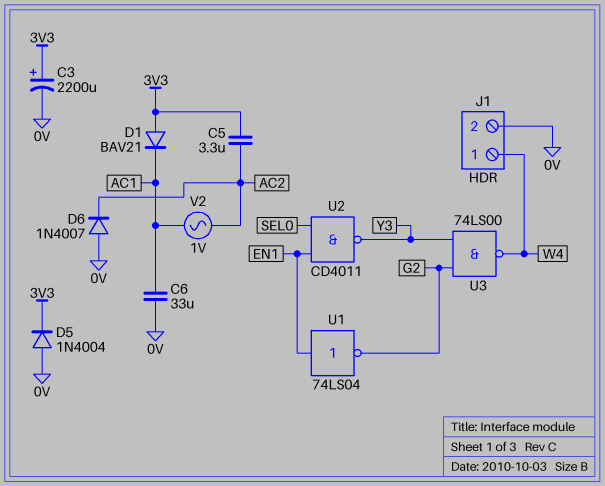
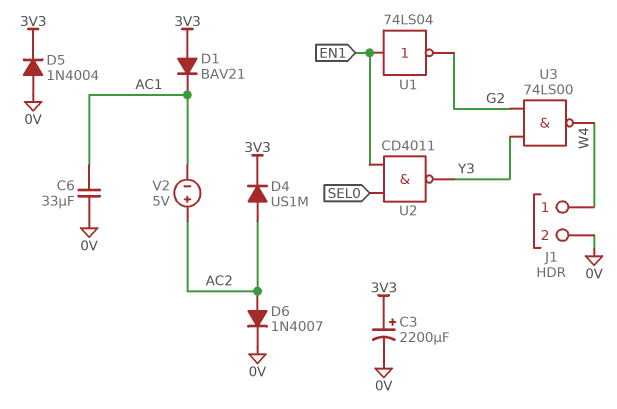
C5: 3.3uF (3V3, AC2) -> none
D4: none -> diode US1M (A AC2, K 3V3)
D6: diode 1N4007 (A 0V, K AC2) -> diode 1N4007 (A AC2, K 0V)
V2: AC 1V (AC1, AC2) -> 5V (plus AC2, minus AC1)

